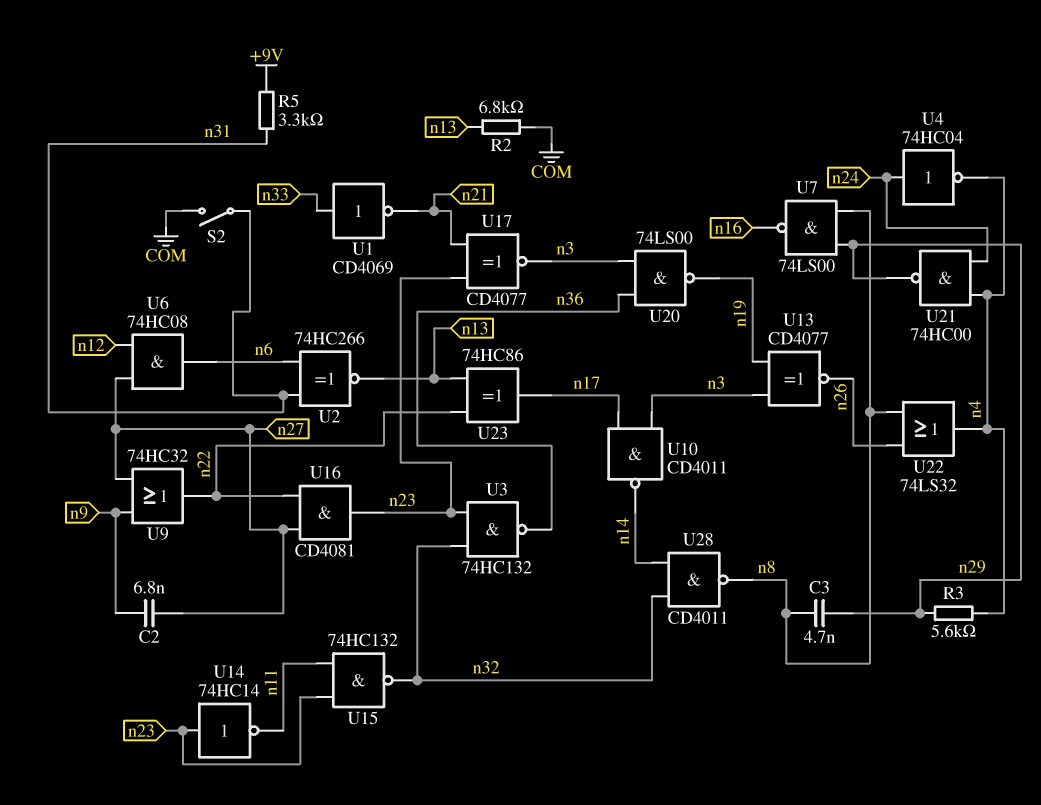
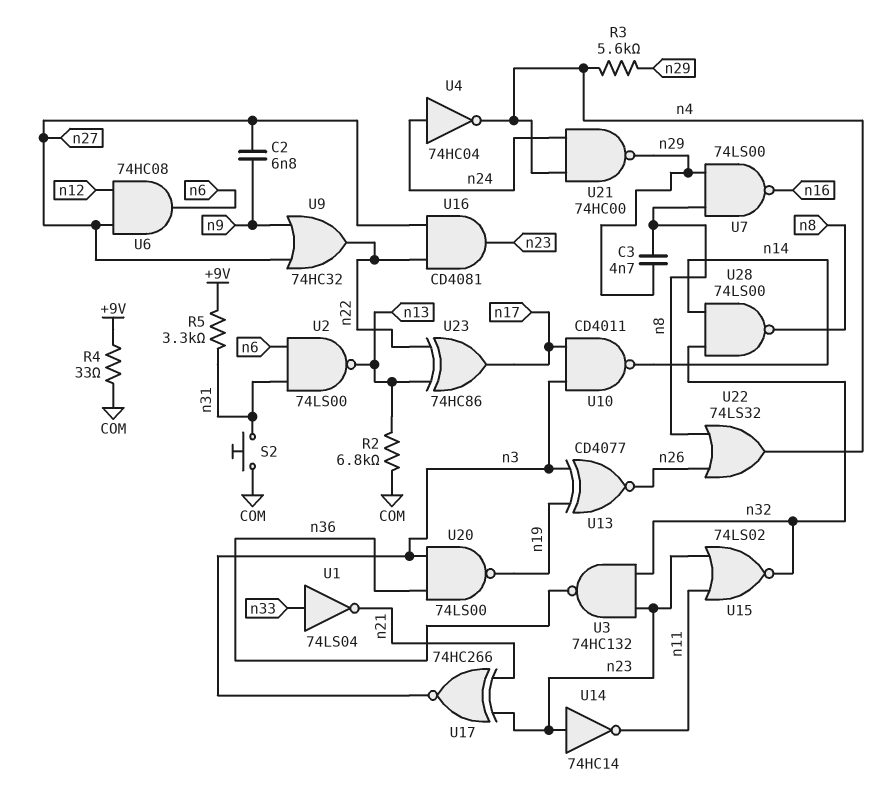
R4: none -> 33 (+9V, COM)
S2: switch (COM, n31) -> button (COM, n31)
U1: NOT CD4069 (in n33, out n21) -> NOT 74LS04 (in n33, out n21)
U2: XNOR 74HC266 (in n6, in n31, out n13) -> NAND 74LS00 (in n6, in n31, out n13)
U15: NAND 74HC132 (in n11, in n23, out n32) -> NOR 74LS02 (in n11, in n23, out n32)
U17: XNOR CD4077 (in n21, in n23, out n3) -> XNOR 74HC266 (in n21, in n23, out n3)
U28: NAND CD4011 (in n14, in n32, out n8) -> NAND 74LS00 (in n14, in n32, out n8)

